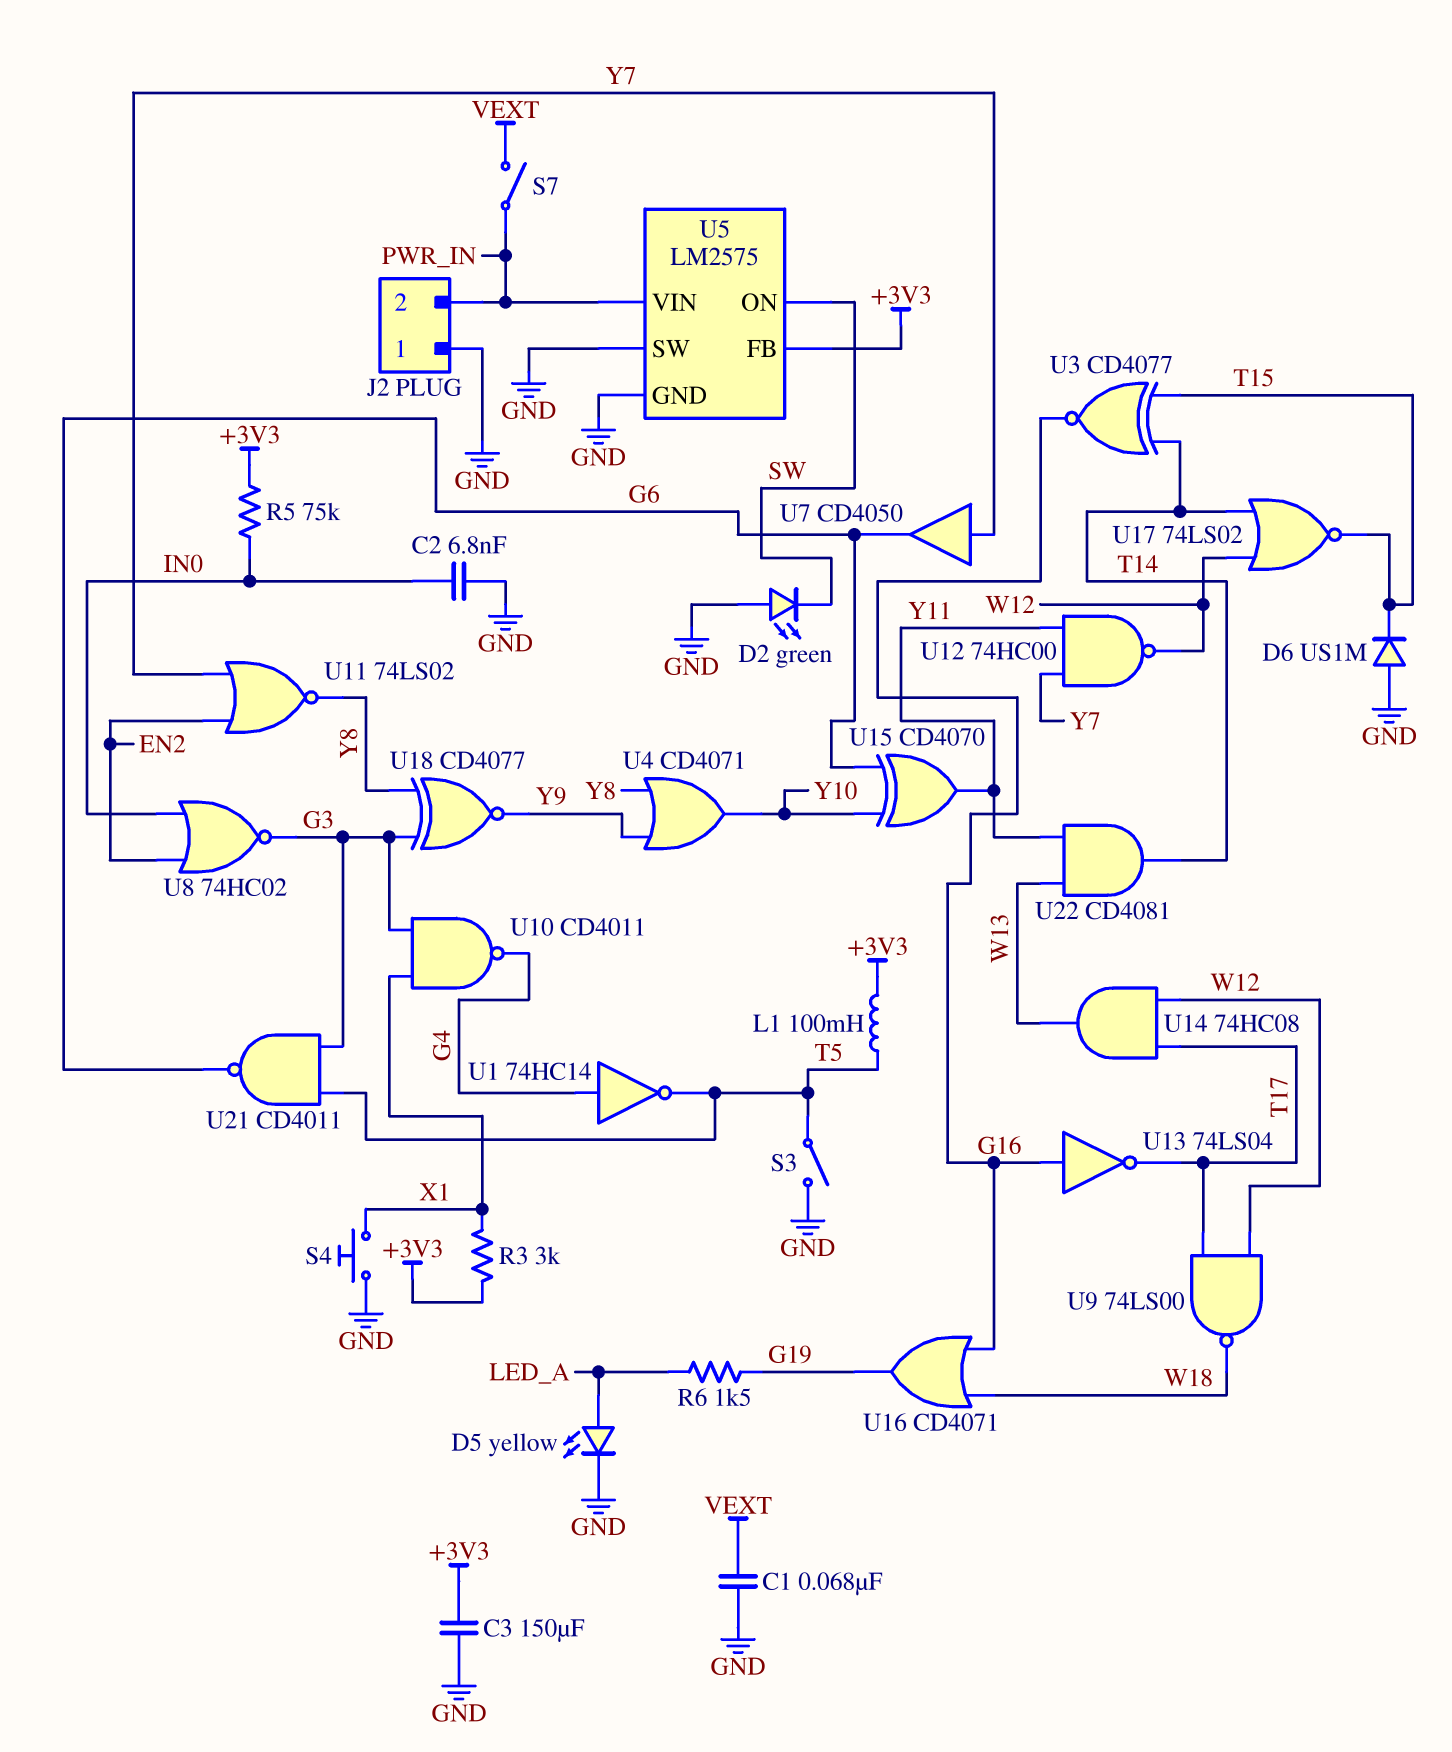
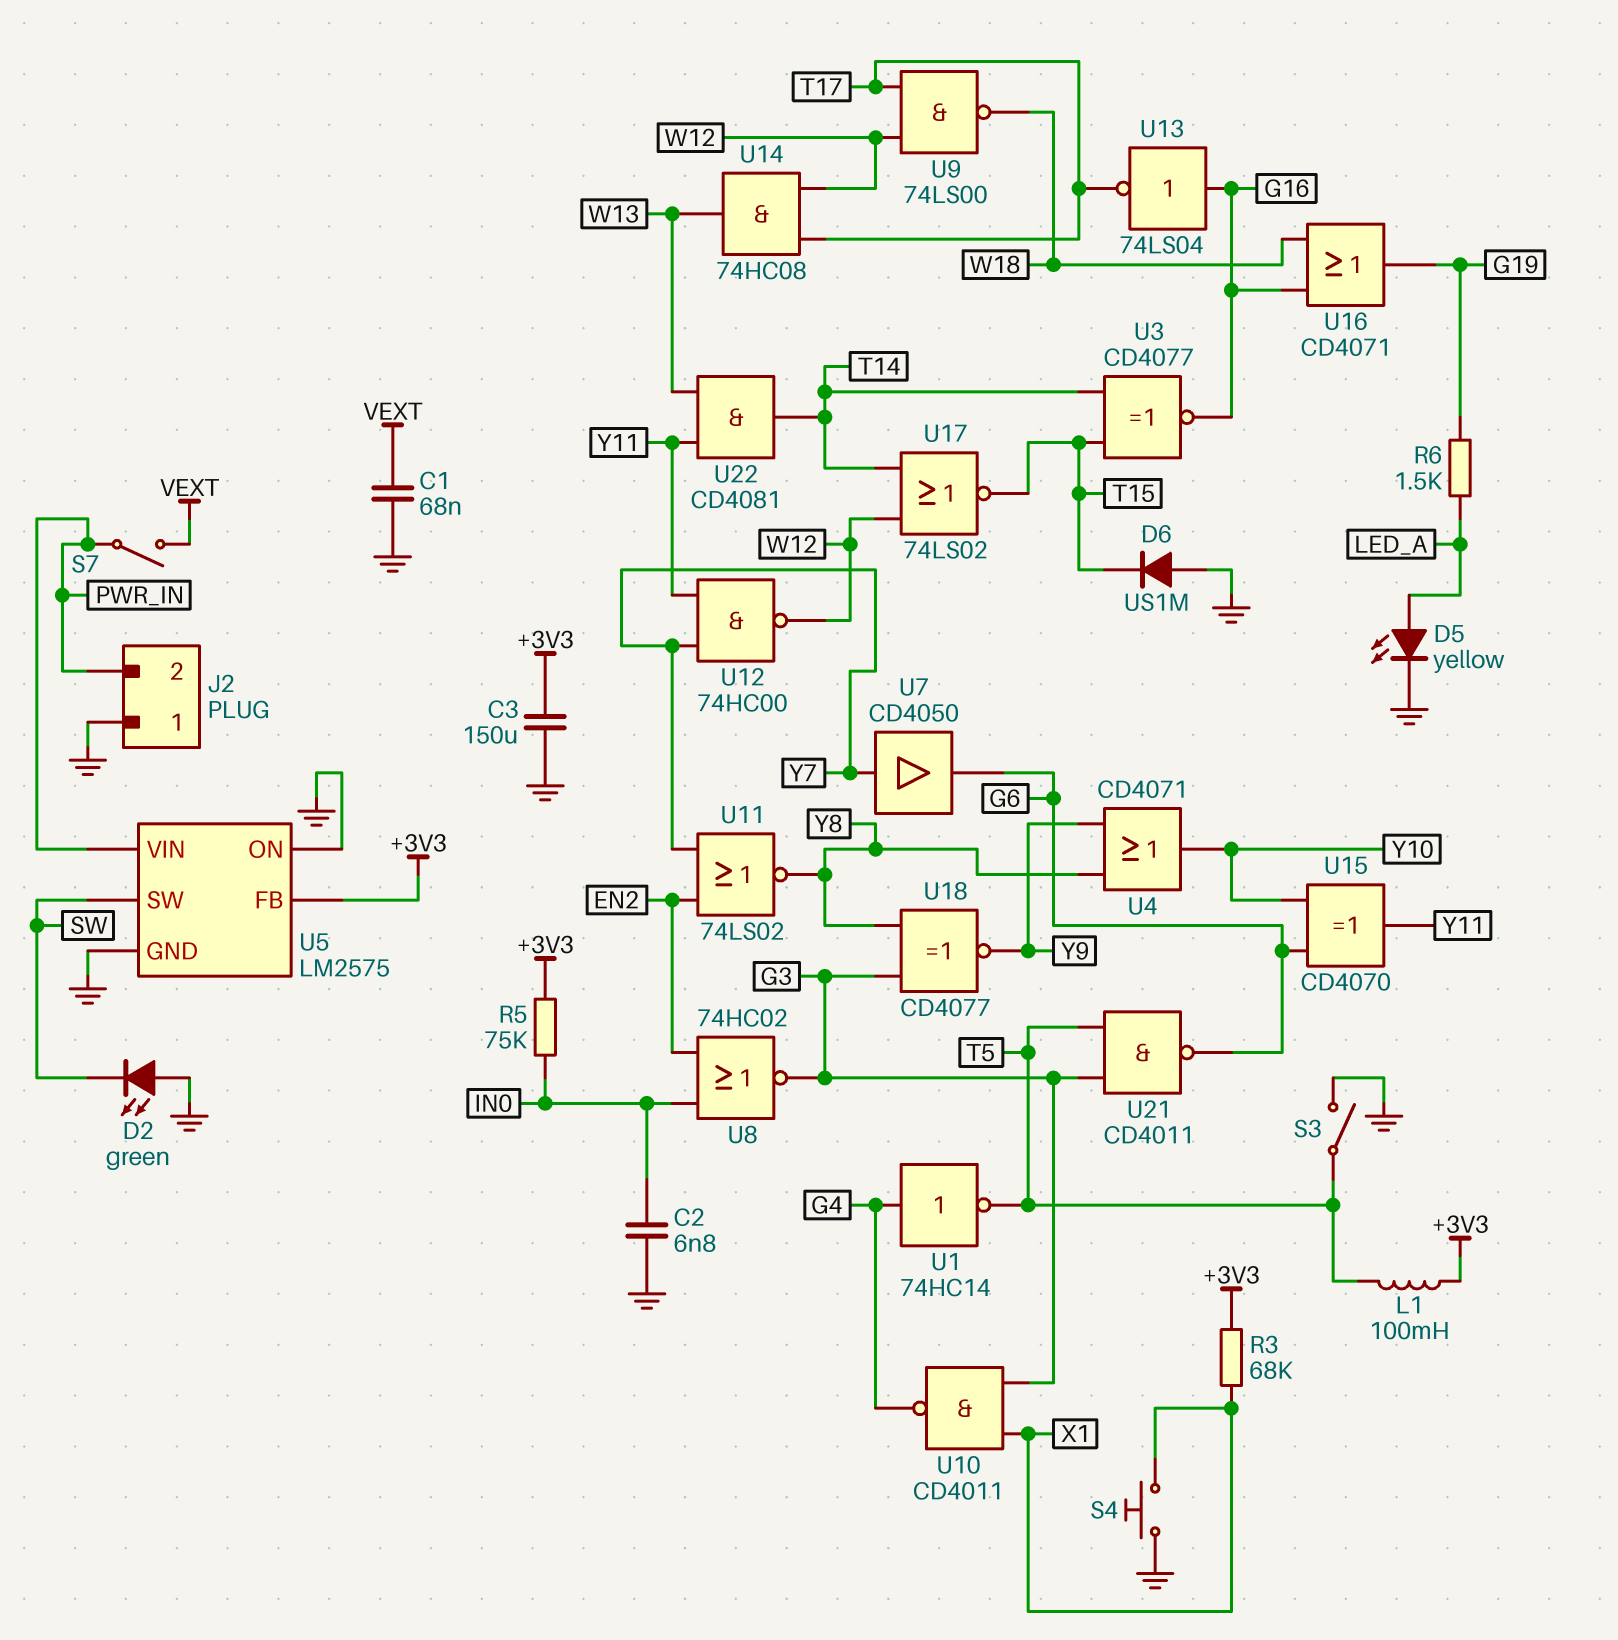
R3: 3k (+3V3, X1) -> 68k (+3V3, X1)
U5 pin ON: SW -> GND
U5 pin SW: GND -> SW

